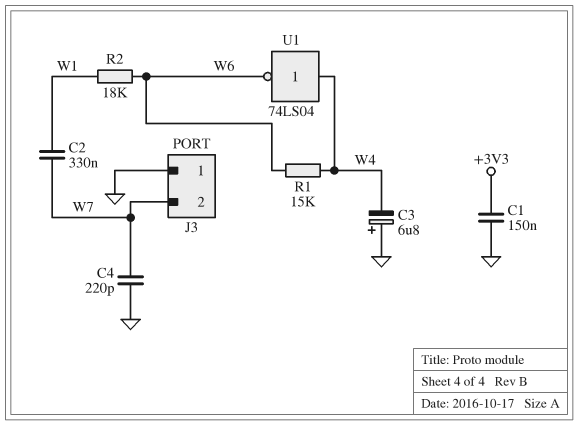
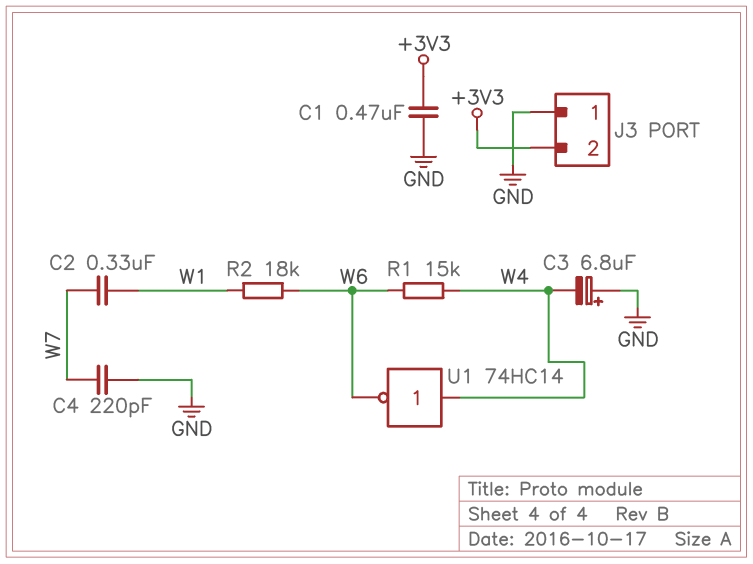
C1: 150nF (+3V3, GND) -> 470nF (+3V3, GND)
J3 pin 2: W7 -> +3V3
U1: NOT 74LS04 (in W4, out W6) -> NOT 74HC14 (in W4, out W6)

